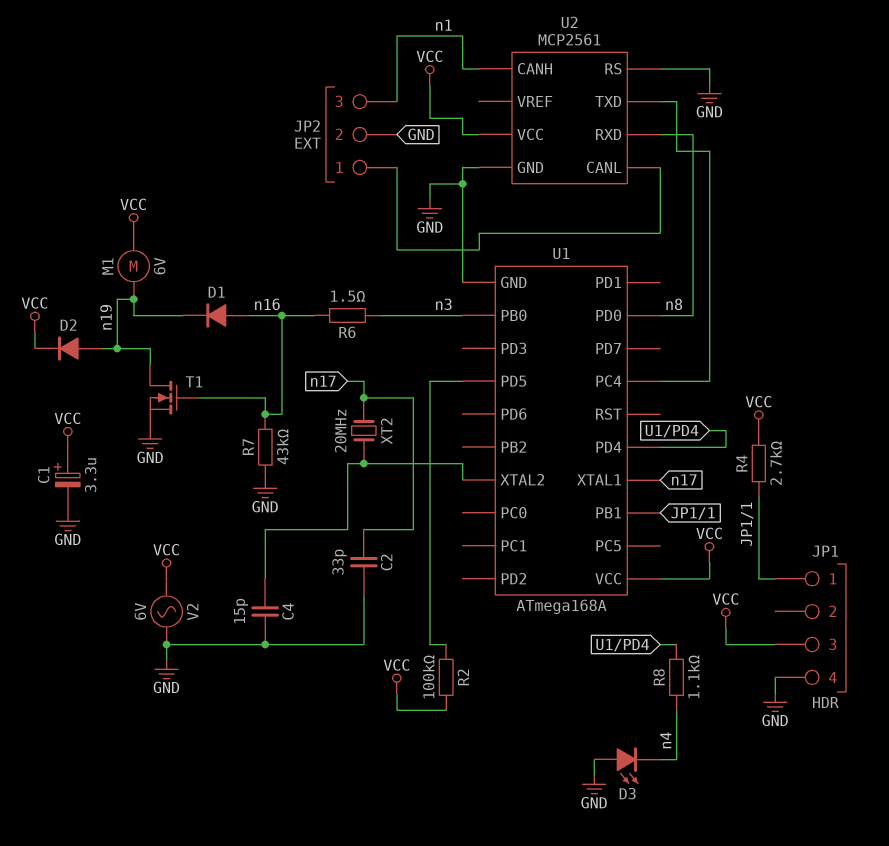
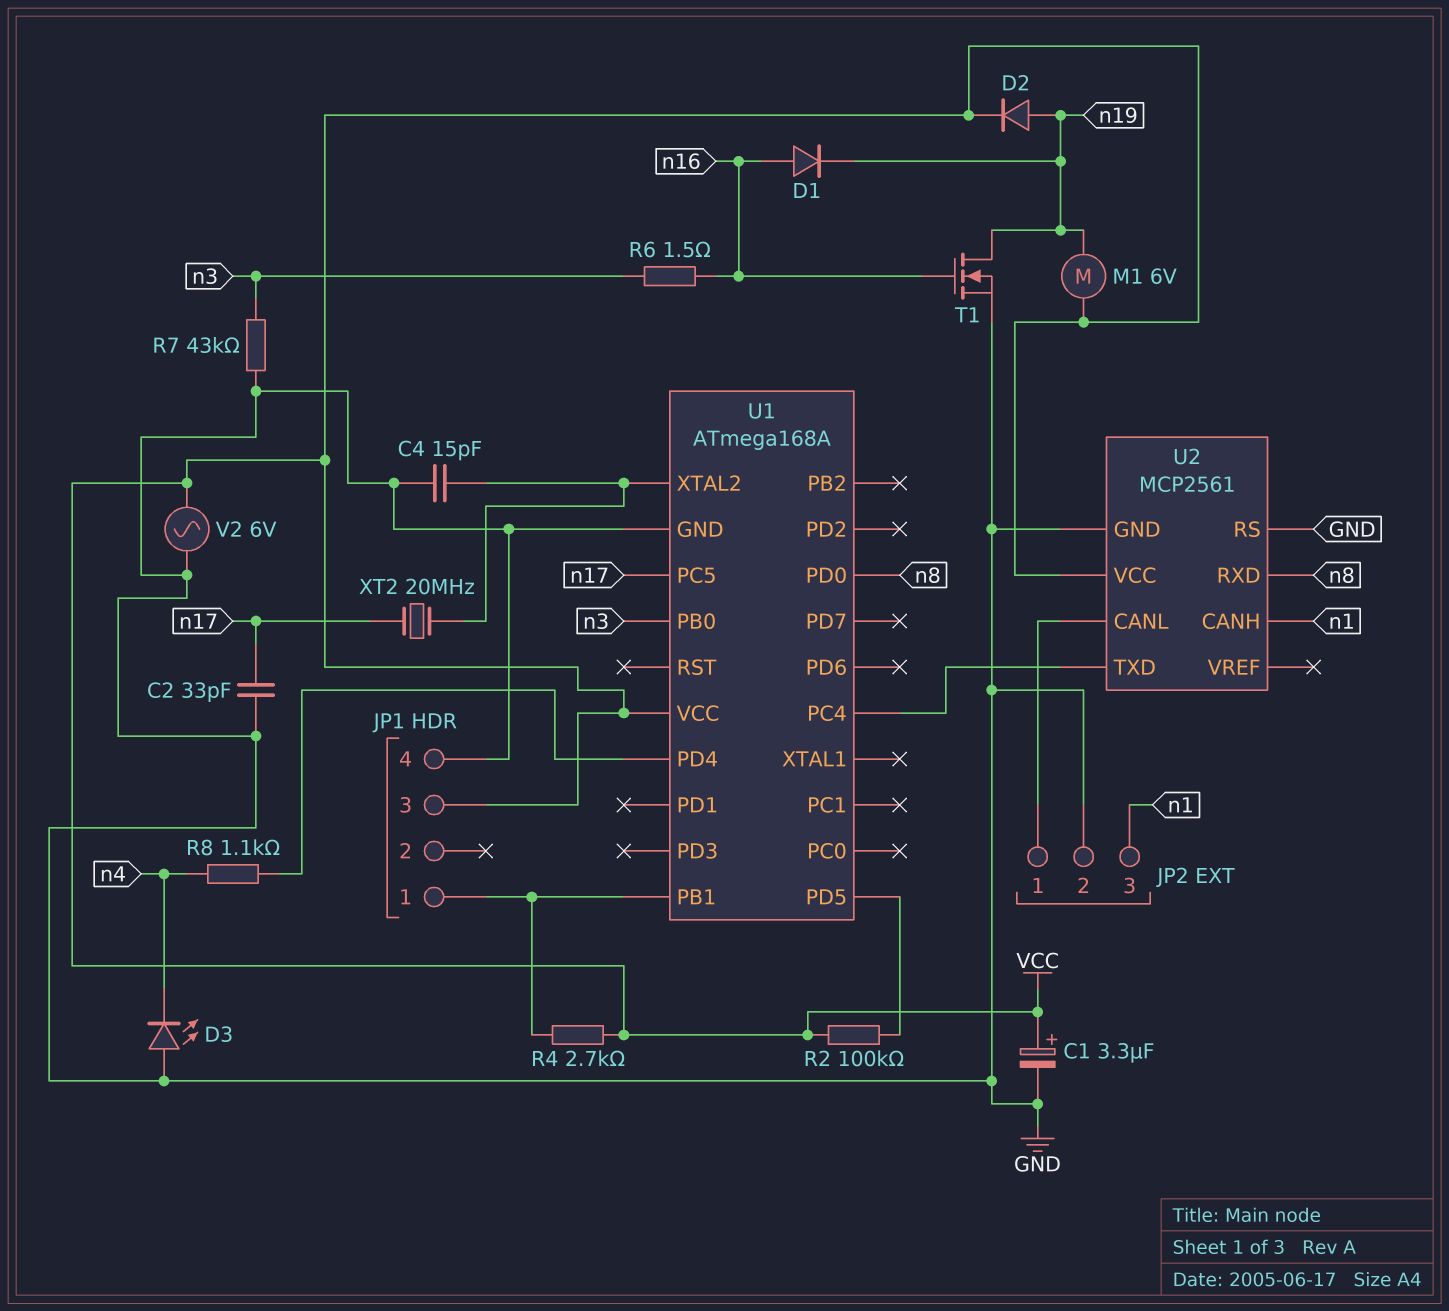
R7: 43k (GND, n16) -> 43k (GND, n3)
U1 pin PC5: none -> n17
U1 pin XTAL1: n17 -> none

